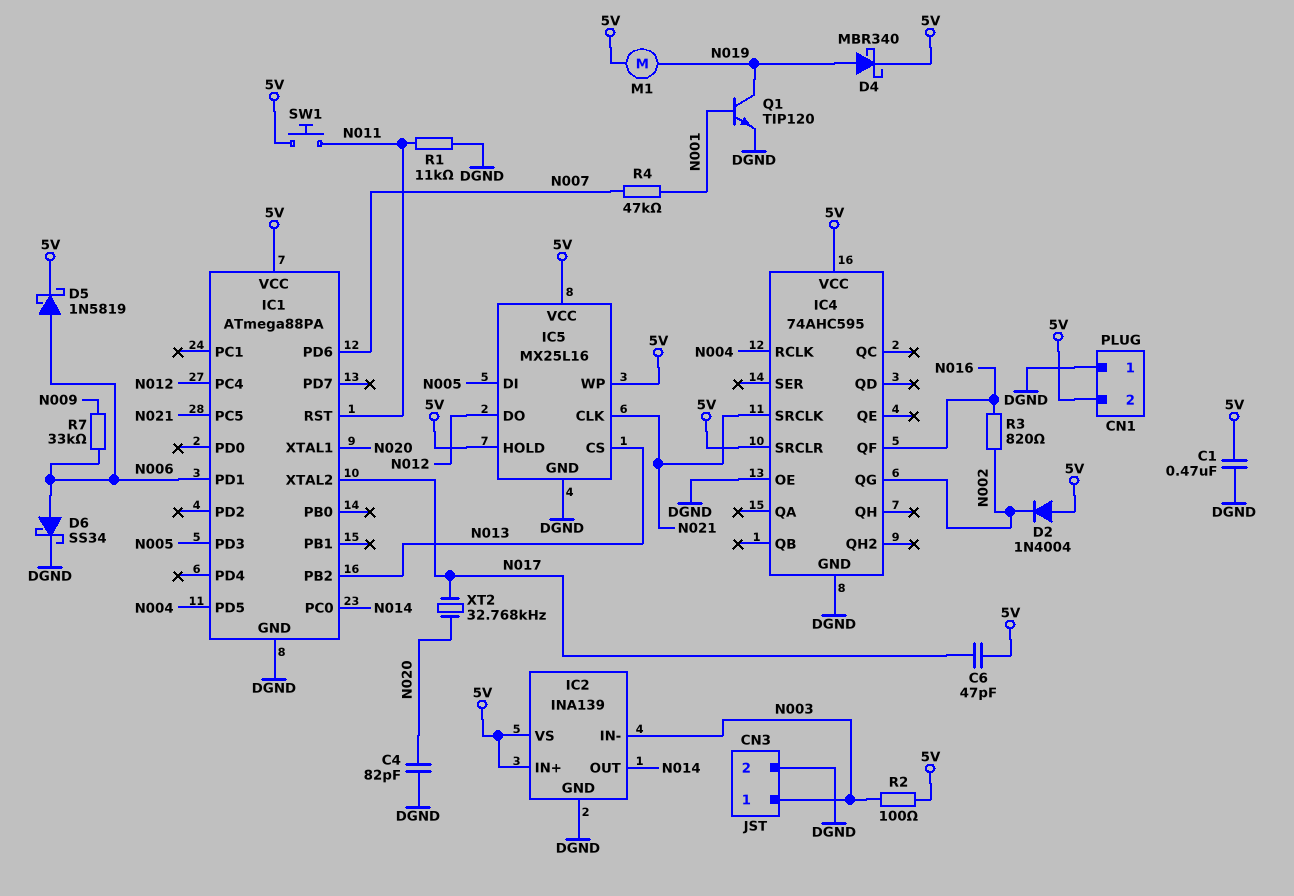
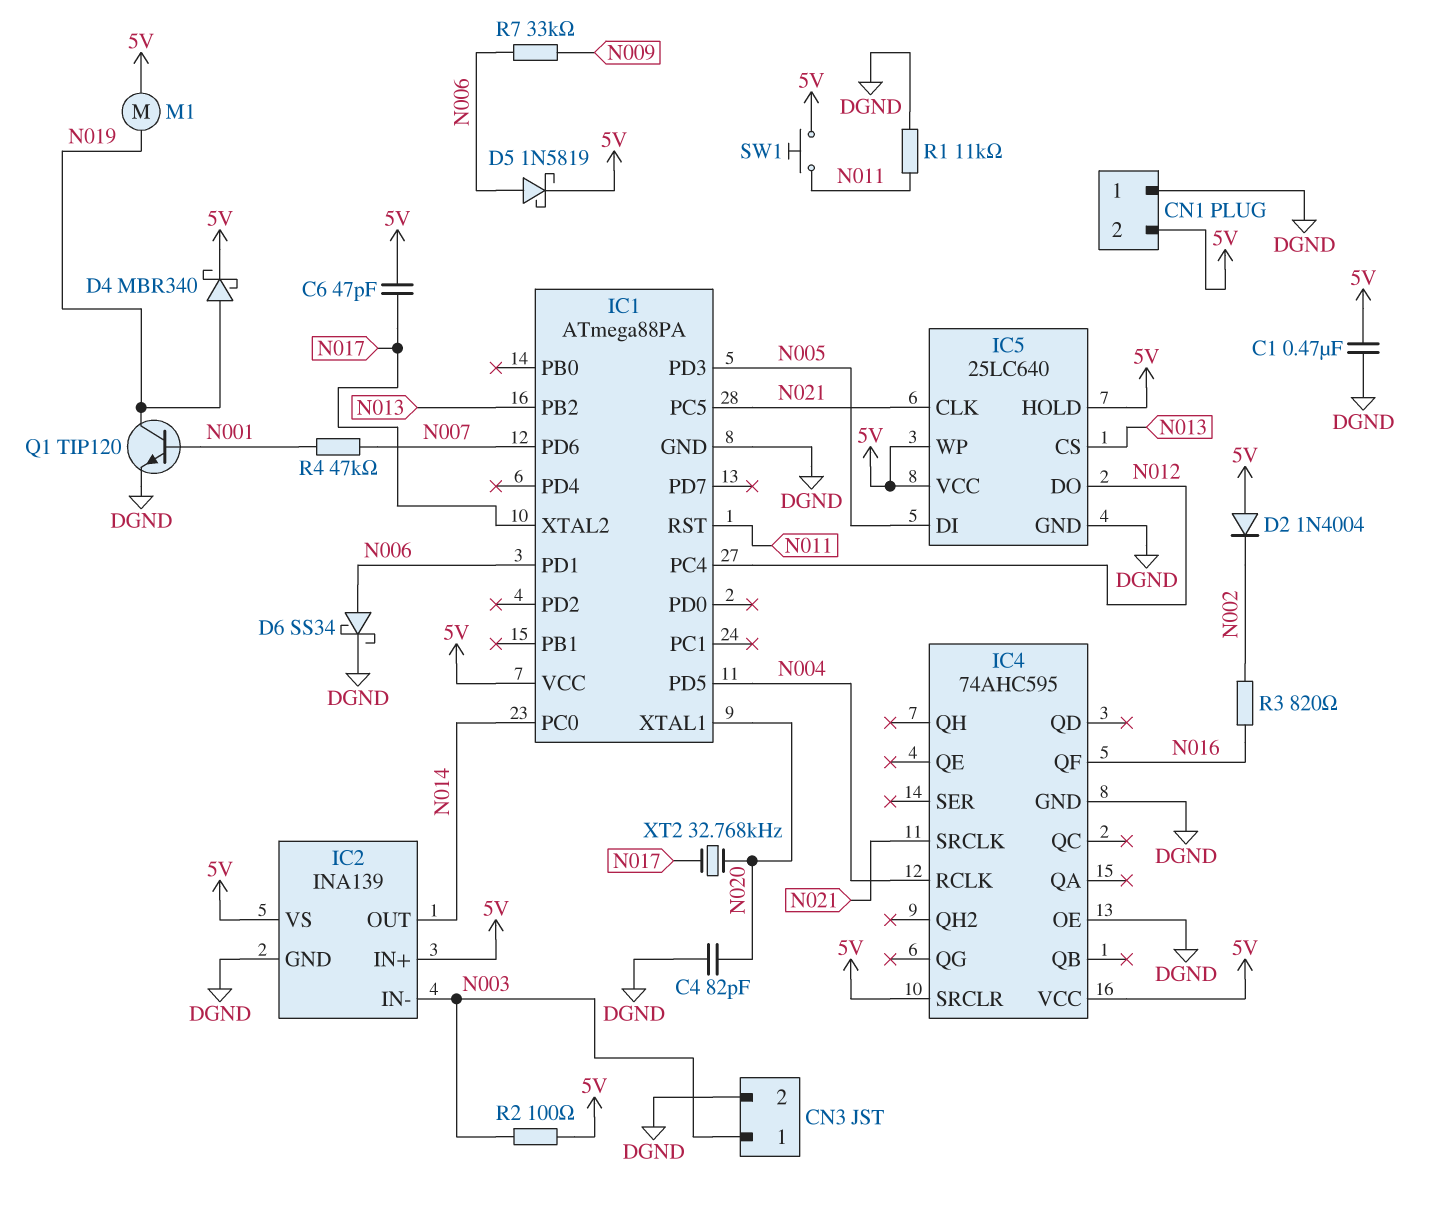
IC4 pin QG: N002 -> none
IC5: MX25L16 -> 25LC640

